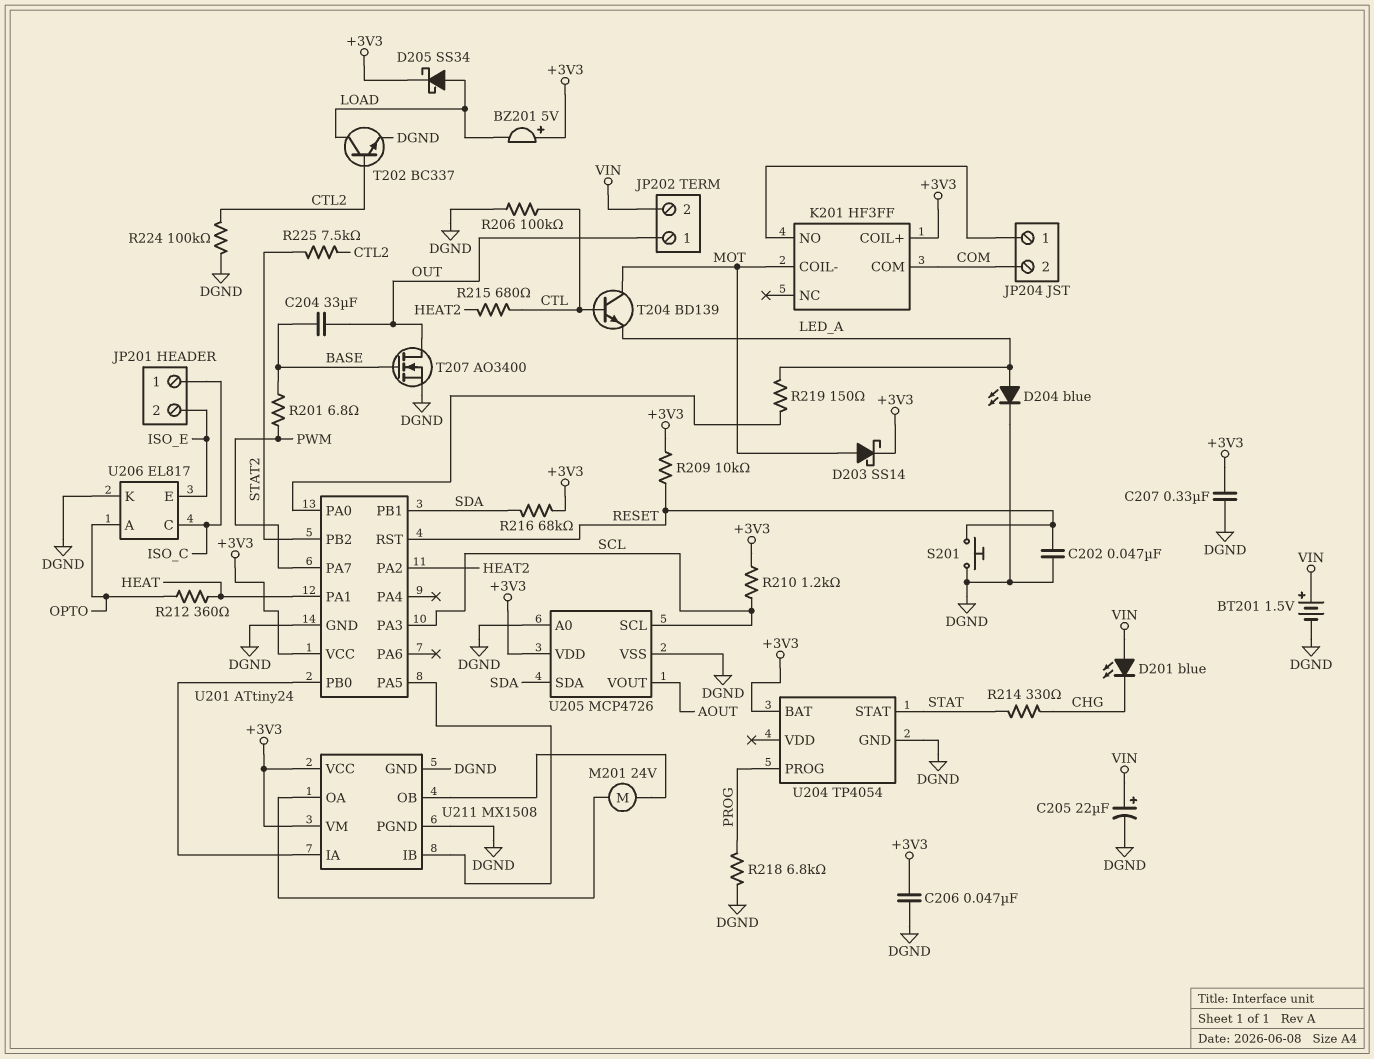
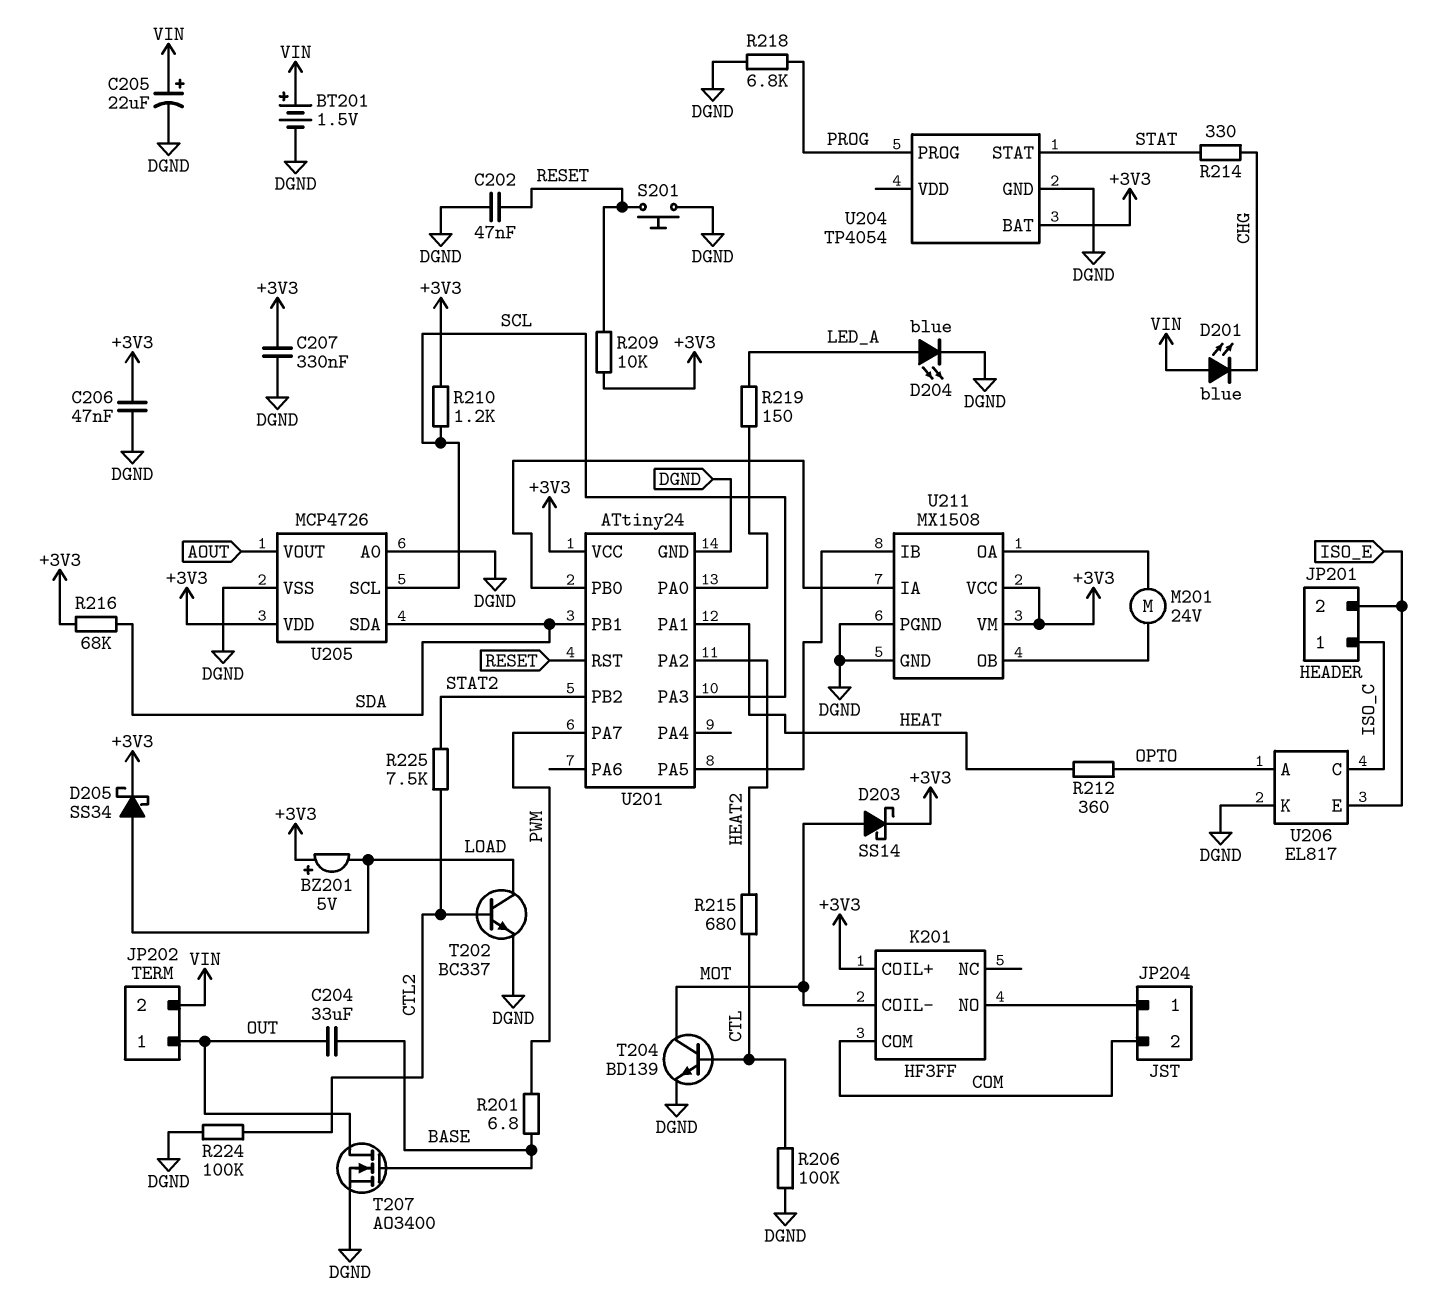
T204: NPN BD139 (B CTL, C MOT, E LED_A) -> NPN BD139 (B CTL, C MOT, E DGND)

